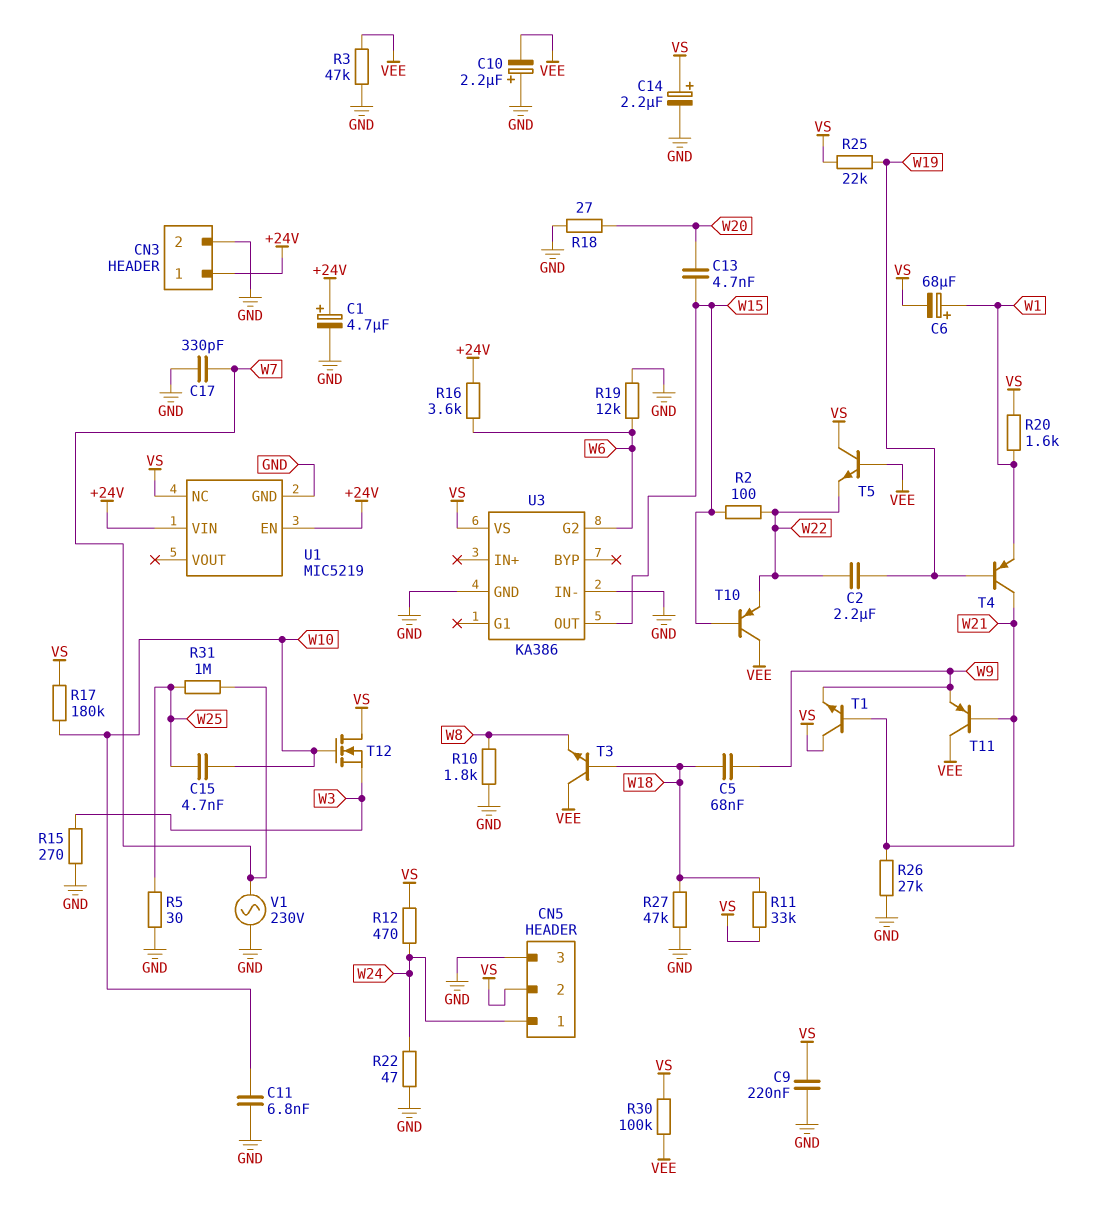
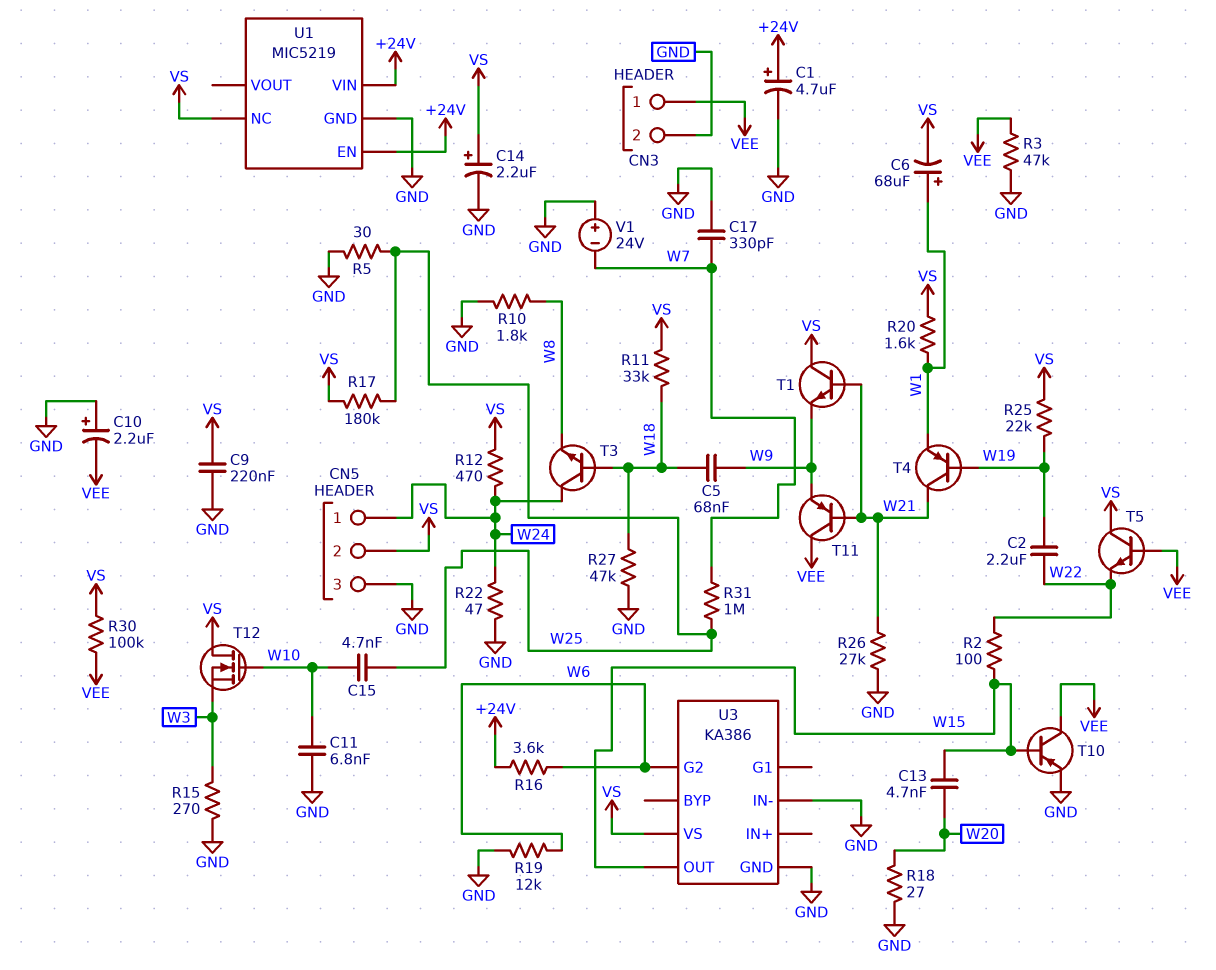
CN3 pin 1: +24V -> VEE
R17: 180k (VS, W10) -> 180k (VS, W25)
T3: NPN (B W18, C VEE, E W8) -> NPN (B W18, C W24, E W8)
T10: PNP (B W15, C VEE, E W22) -> PNP (B W15, C VEE, E GND)
V1: AC 230V (GND, W7) -> 24V (plus GND, minus W7)

